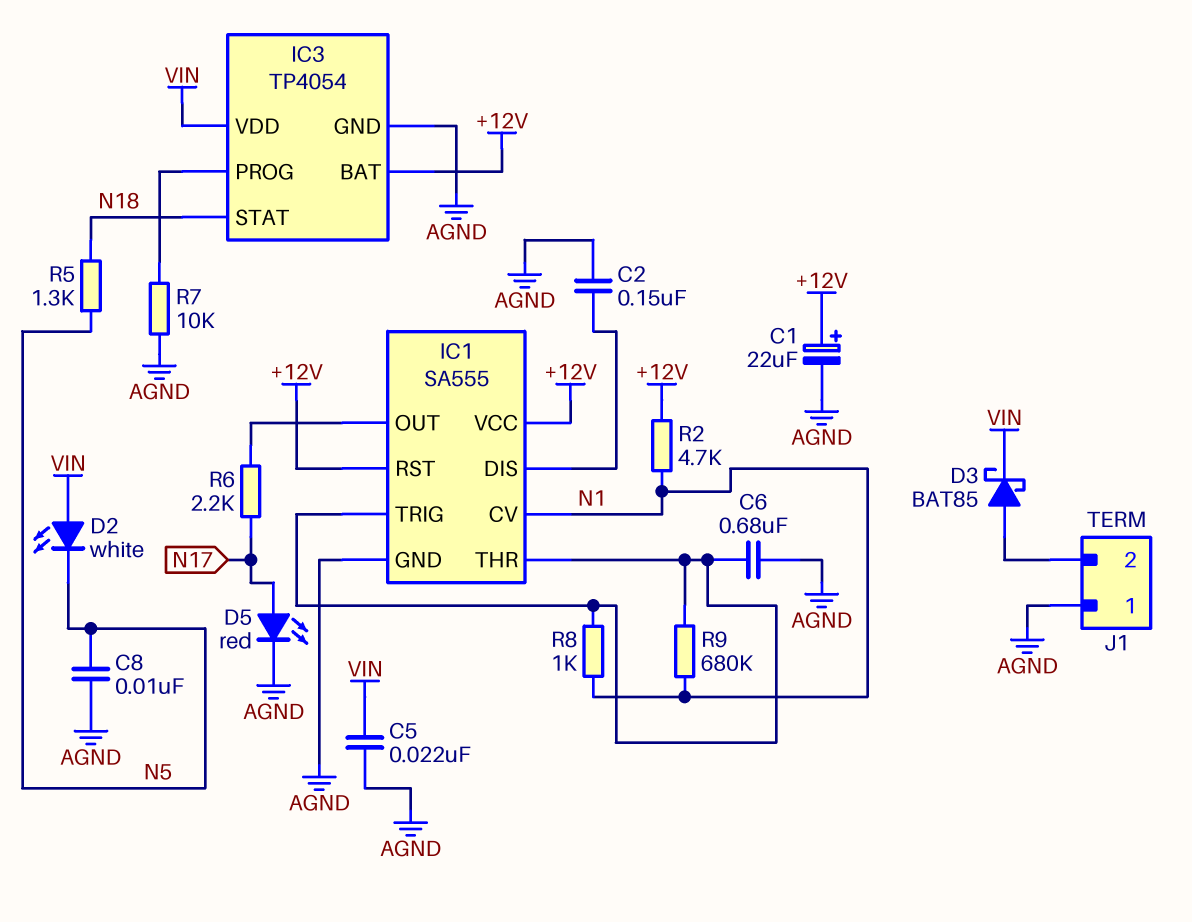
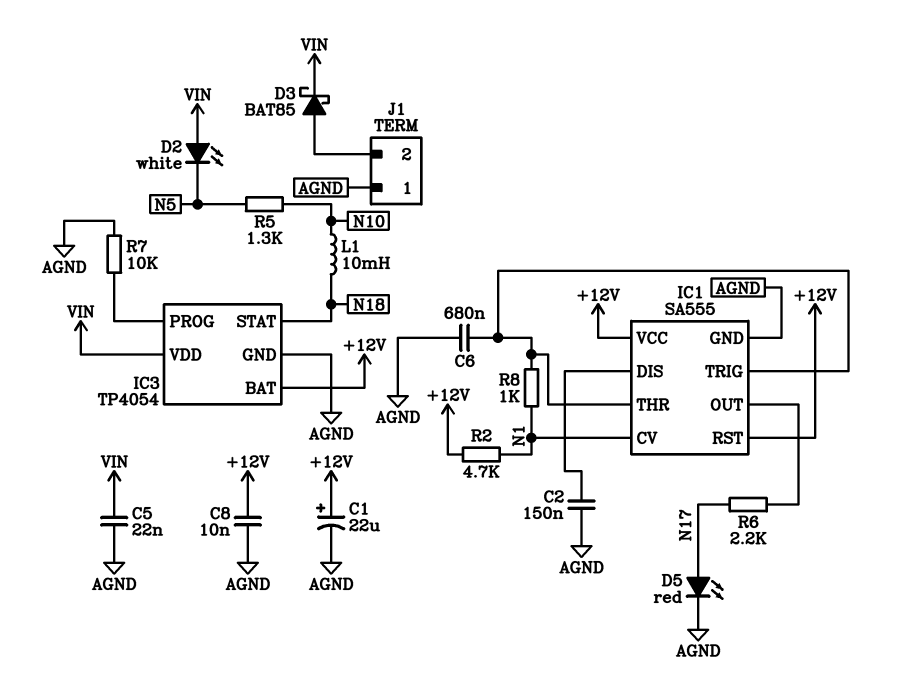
C8: 10nF (AGND, N5) -> 10nF (+12V, AGND)
L1: none -> 10mH (N10, N18)
R5: 1.3k (N5, N18) -> 1.3k (N5, N10)
R9: 680k (IC1/THR, N1) -> none

